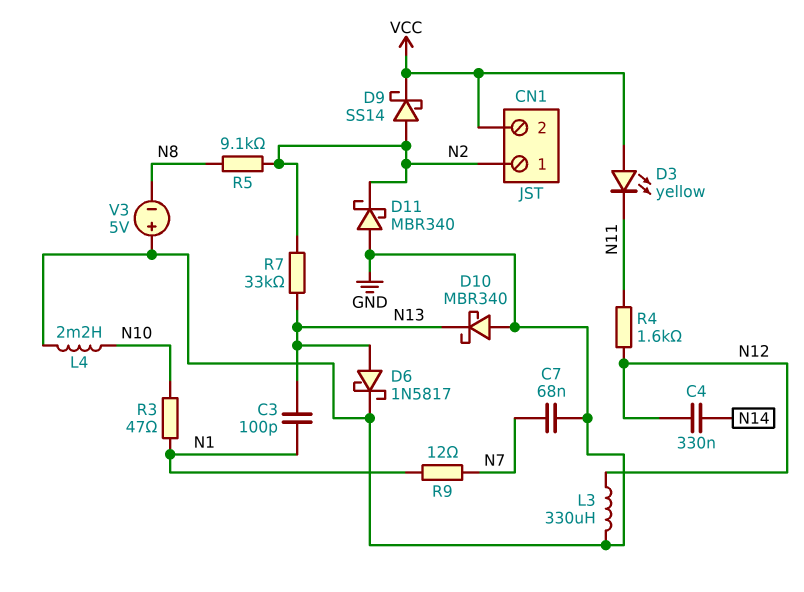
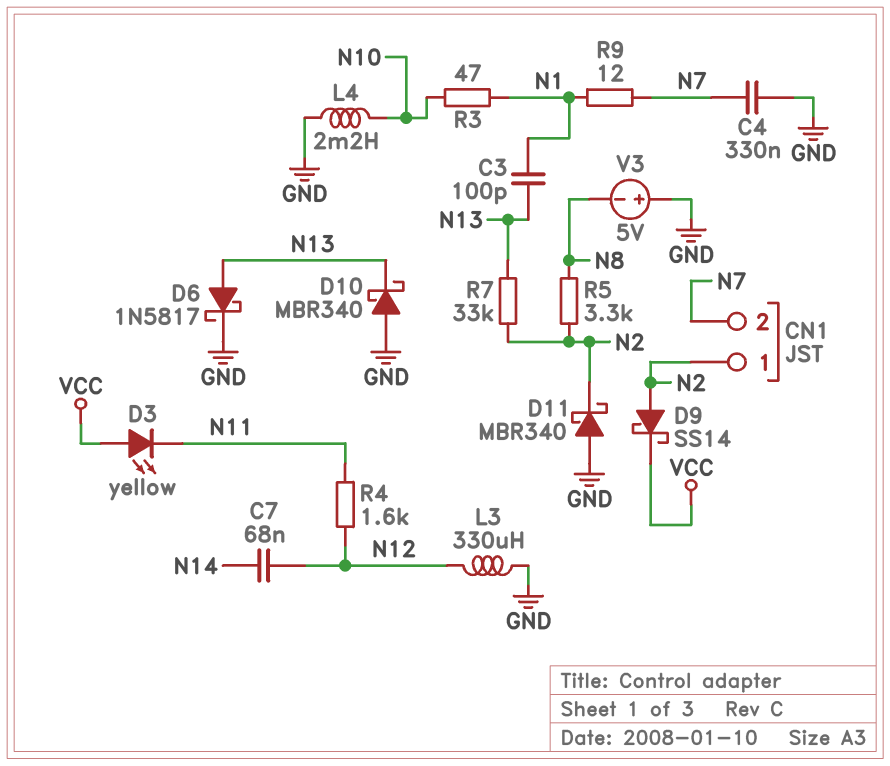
C4: 330nF (N12, N14) -> 330nF (GND, N7)
C7: 68nF (GND, N7) -> 68nF (N12, N14)
CN1 pin 2: VCC -> N7
R5: 9.1k (N2, N8) -> 3.3k (N2, N8)

